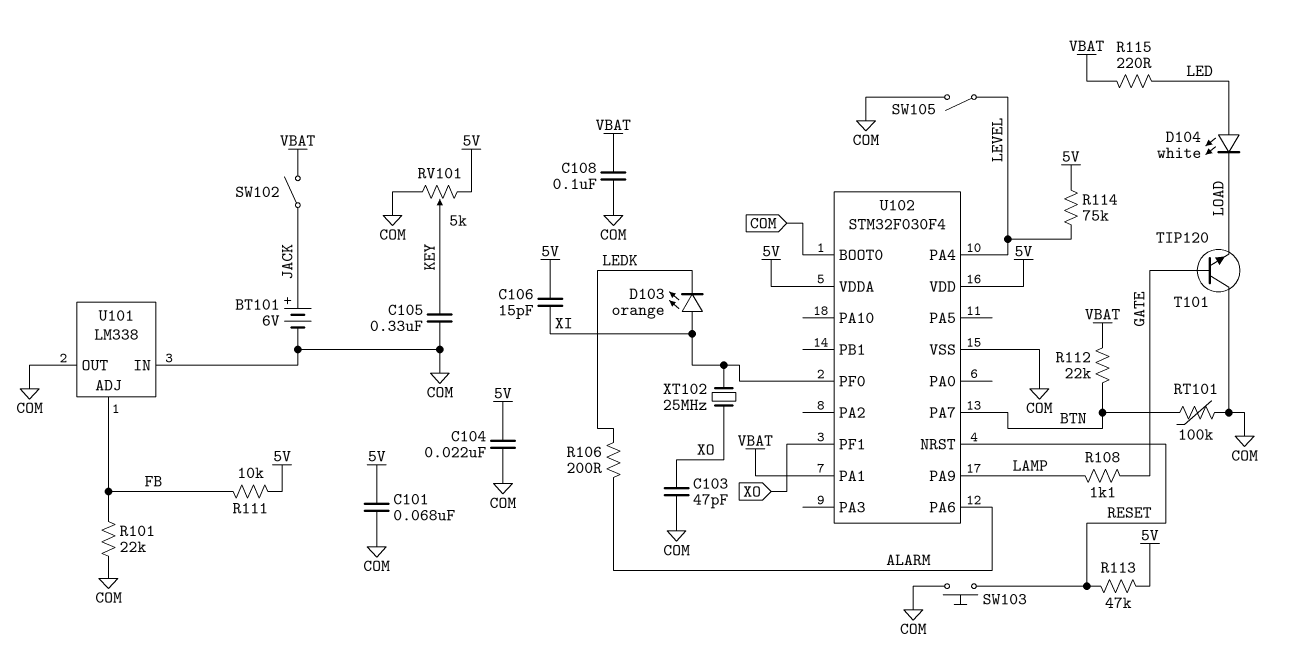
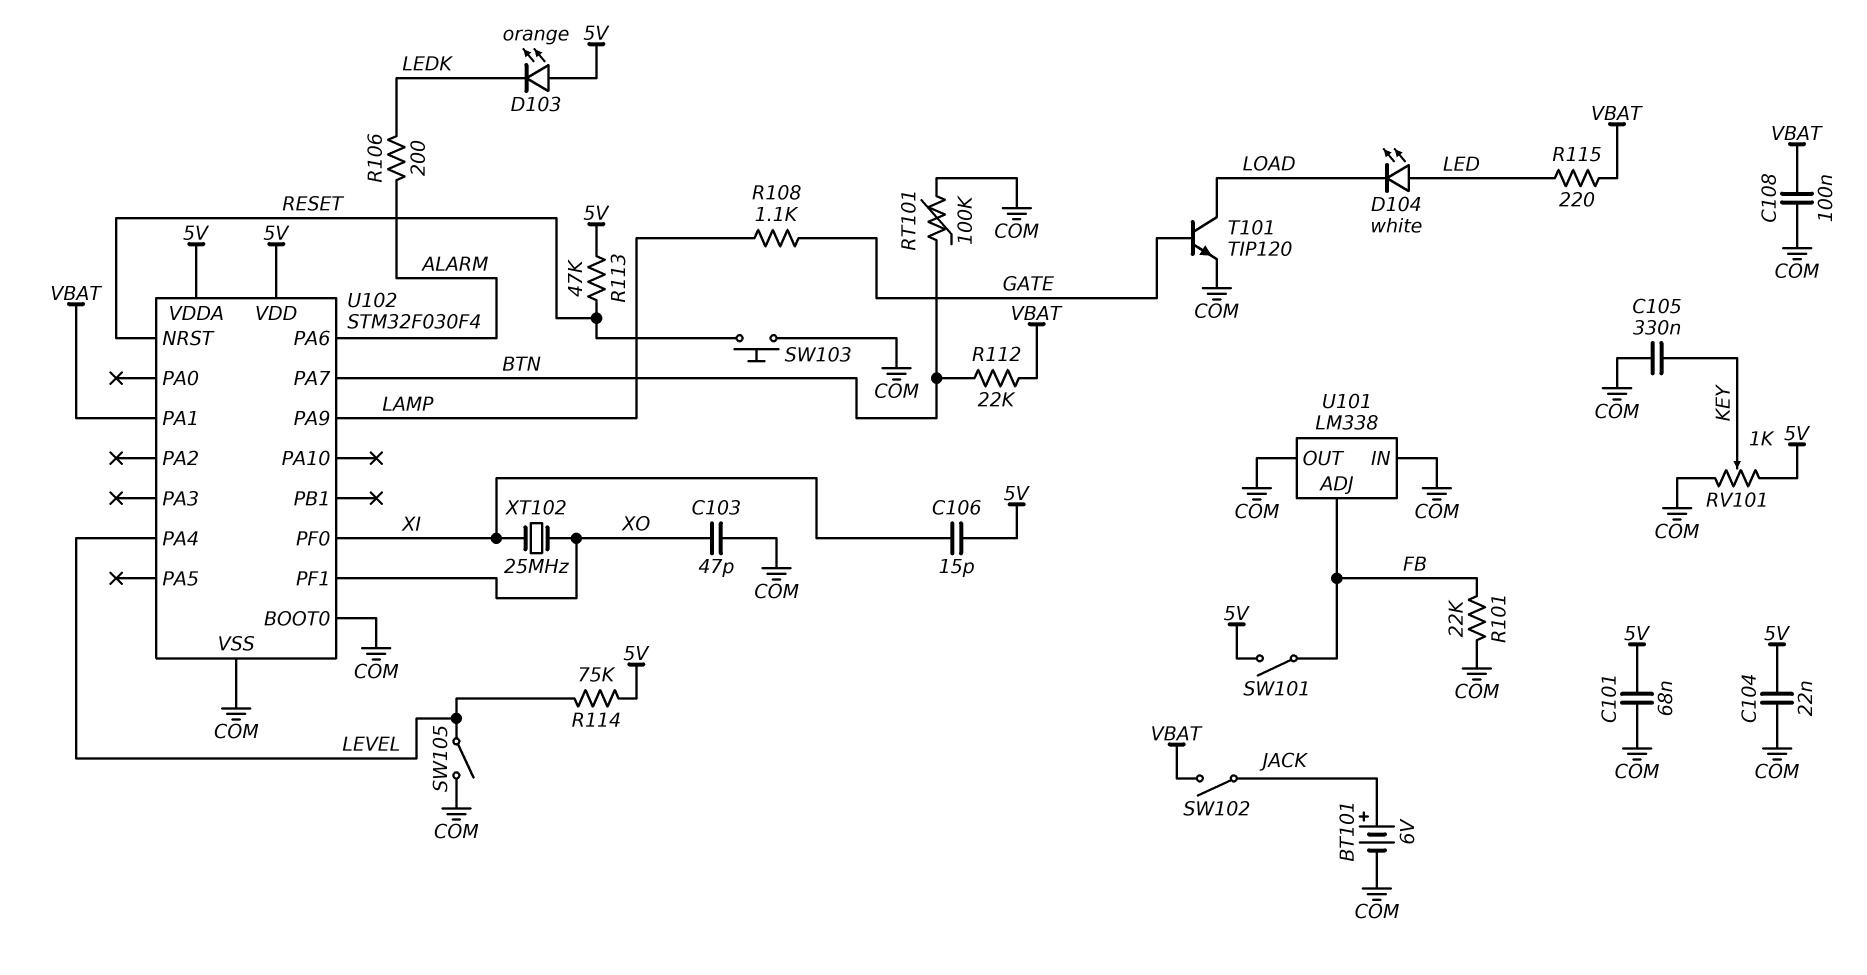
D103: LED orange (A XI, K LEDK) -> LED orange (A 5V, K LEDK)
R111: 10k (5V, FB) -> none
RV101: 5k (5V, COM, wiper KEY) -> 1k (5V, COM, wiper KEY)
SW101: none -> switch (5V, FB)
T101: NPN TIP120 (B GATE, C COM, E LOAD) -> NPN TIP120 (B GATE, C LOAD, E COM)

